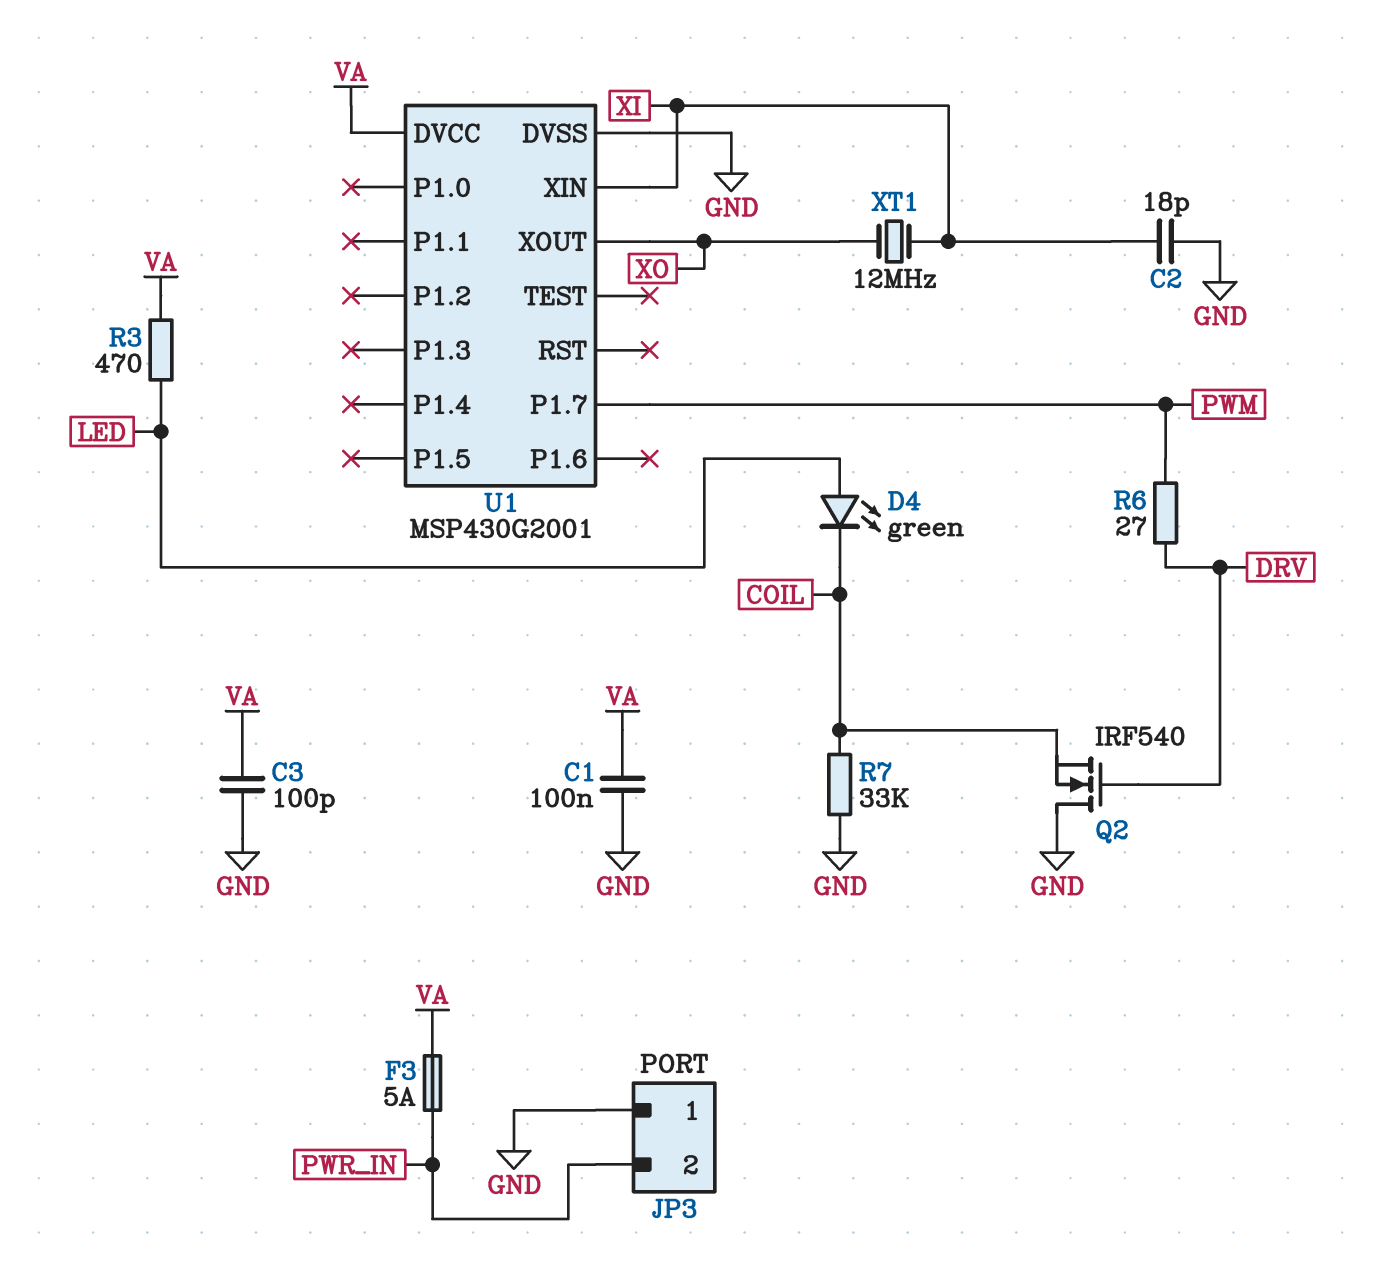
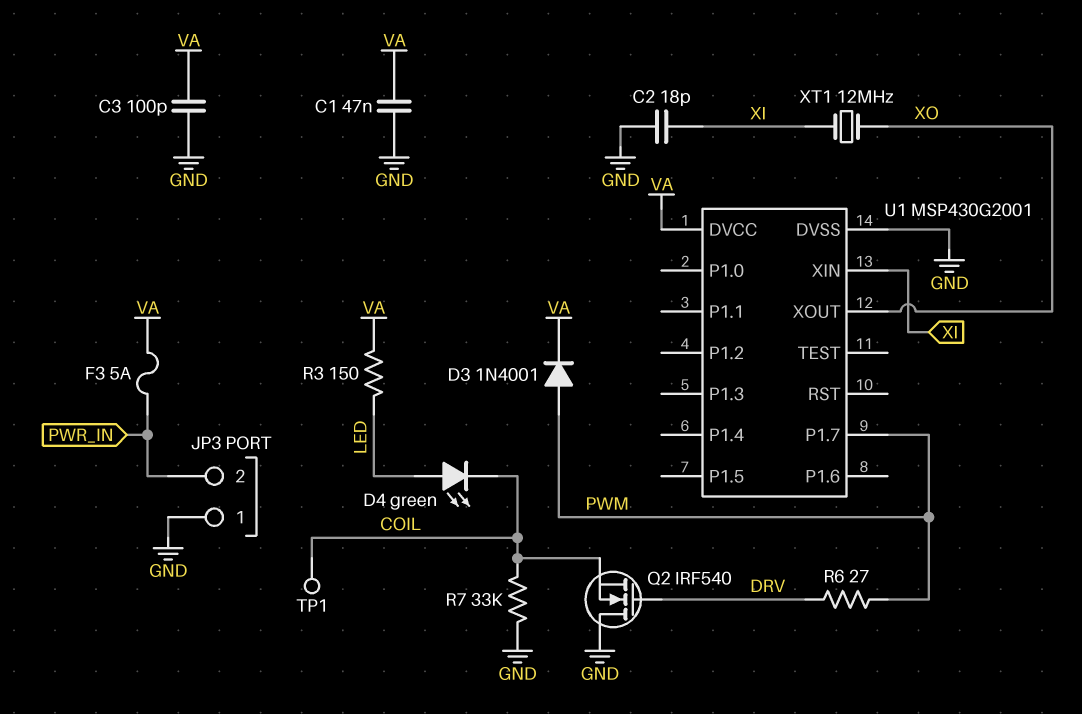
C1: 100nF (GND, VA) -> 47nF (GND, VA)
D3: none -> diode 1N4001 (A PWM, K VA)
R3: 470 (LED, VA) -> 150 (LED, VA)
TP1: none -> test point (COIL)

